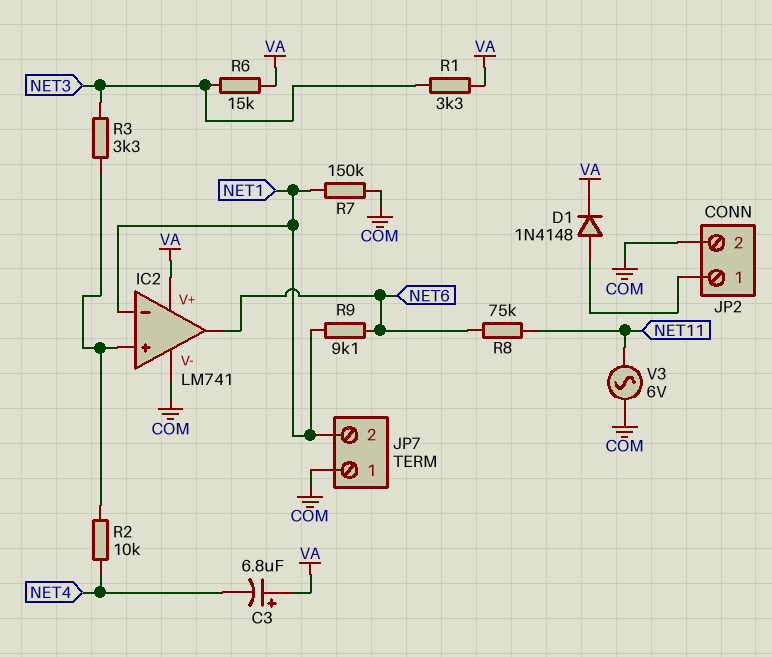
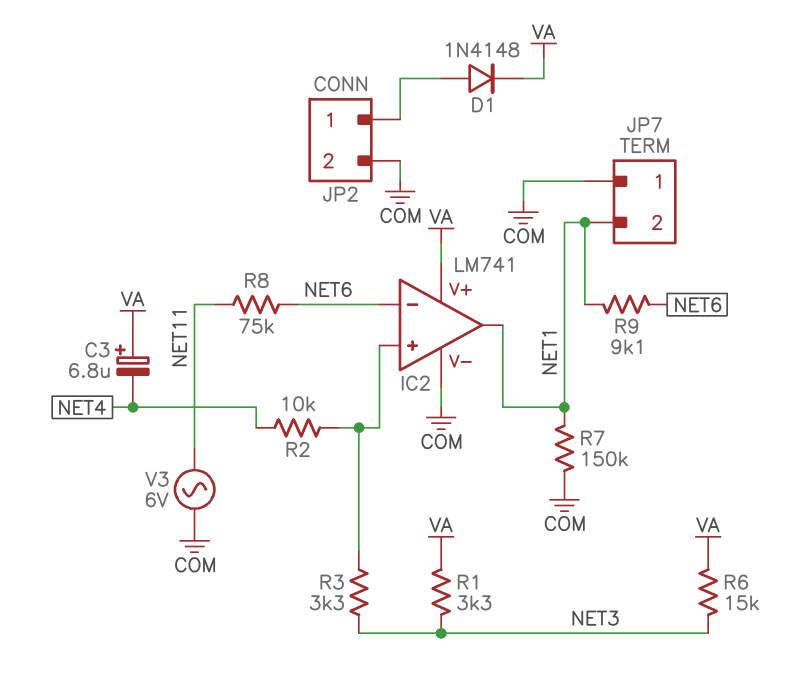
IC2 pin in-: NET1 -> NET6
IC2 pin out: NET6 -> NET1

